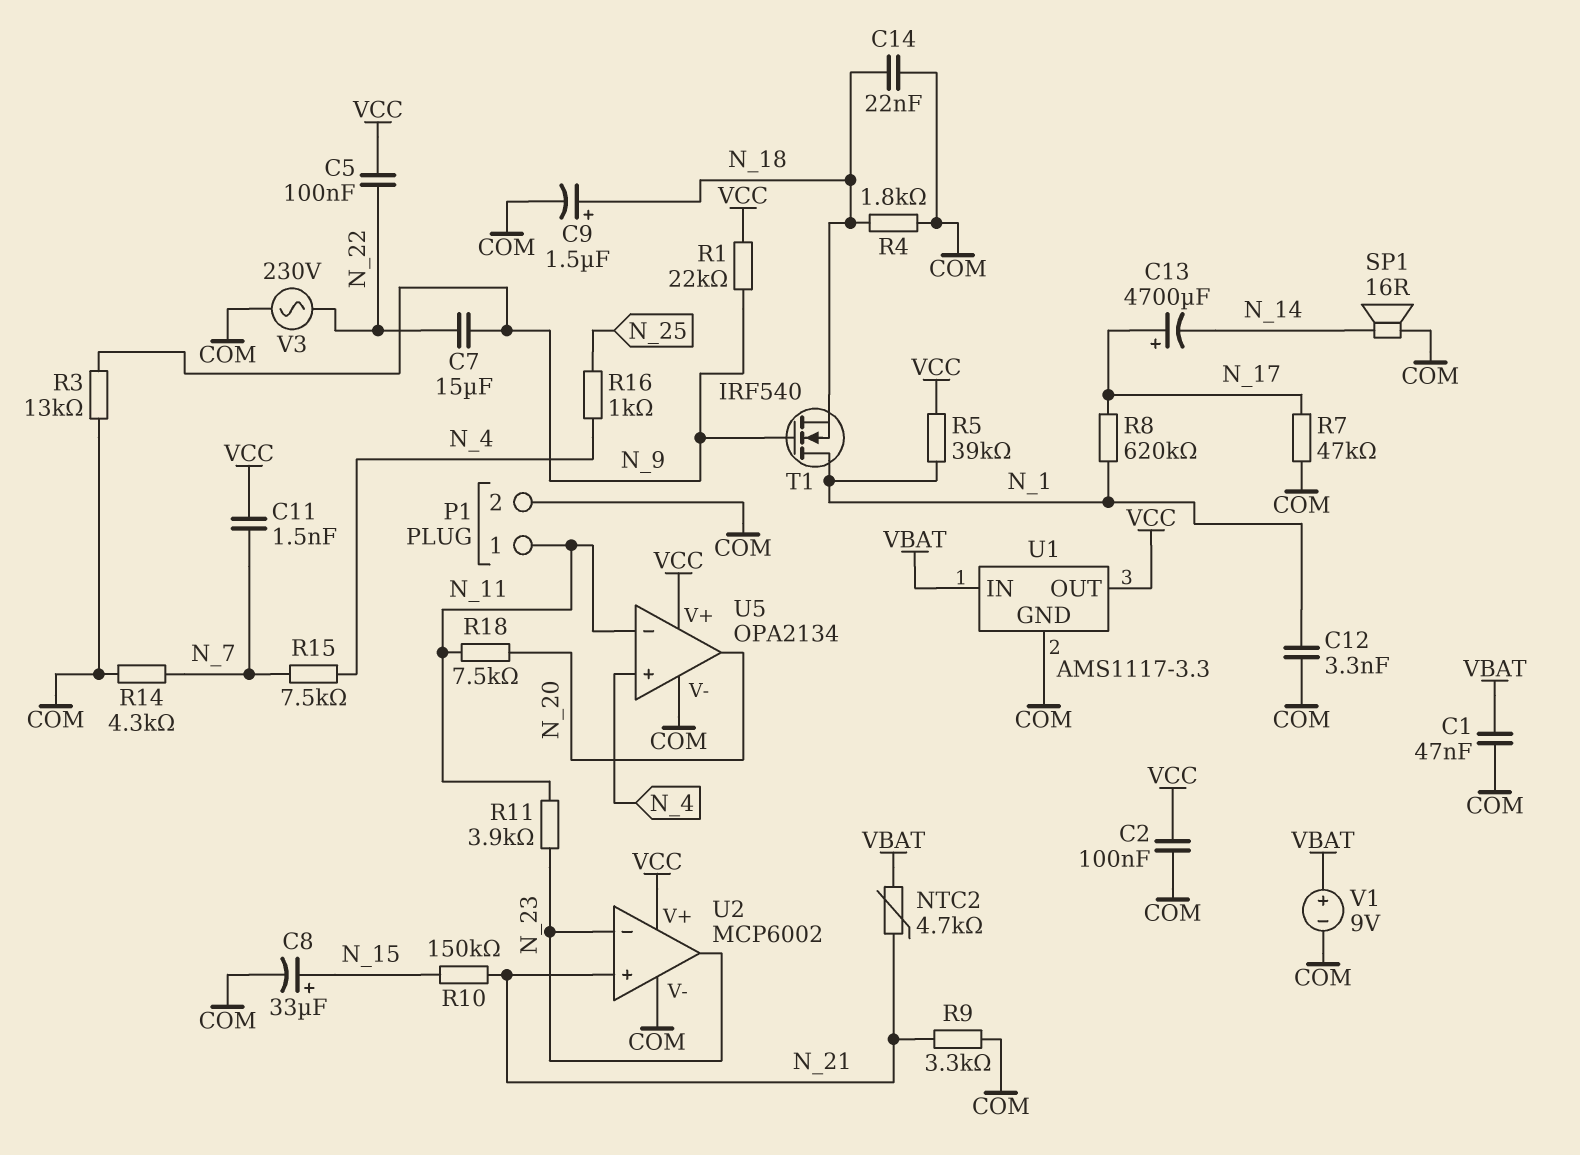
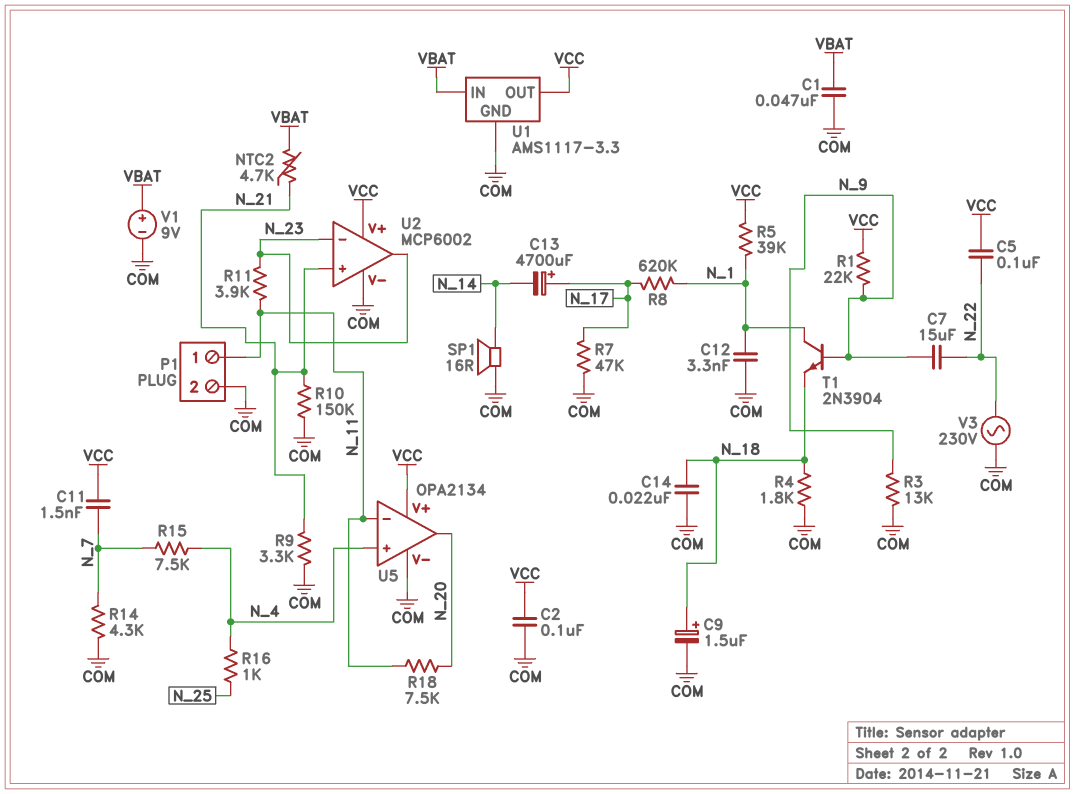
C8: 33uF (plus N_15, minus COM) -> none
R10: 150k (N_15, N_21) -> 150k (COM, N_21)
T1: NMOS IRF540 (G N_9, D N_1, S N_18) -> NPN 2N3904 (B N_9, C N_1, E N_18)

